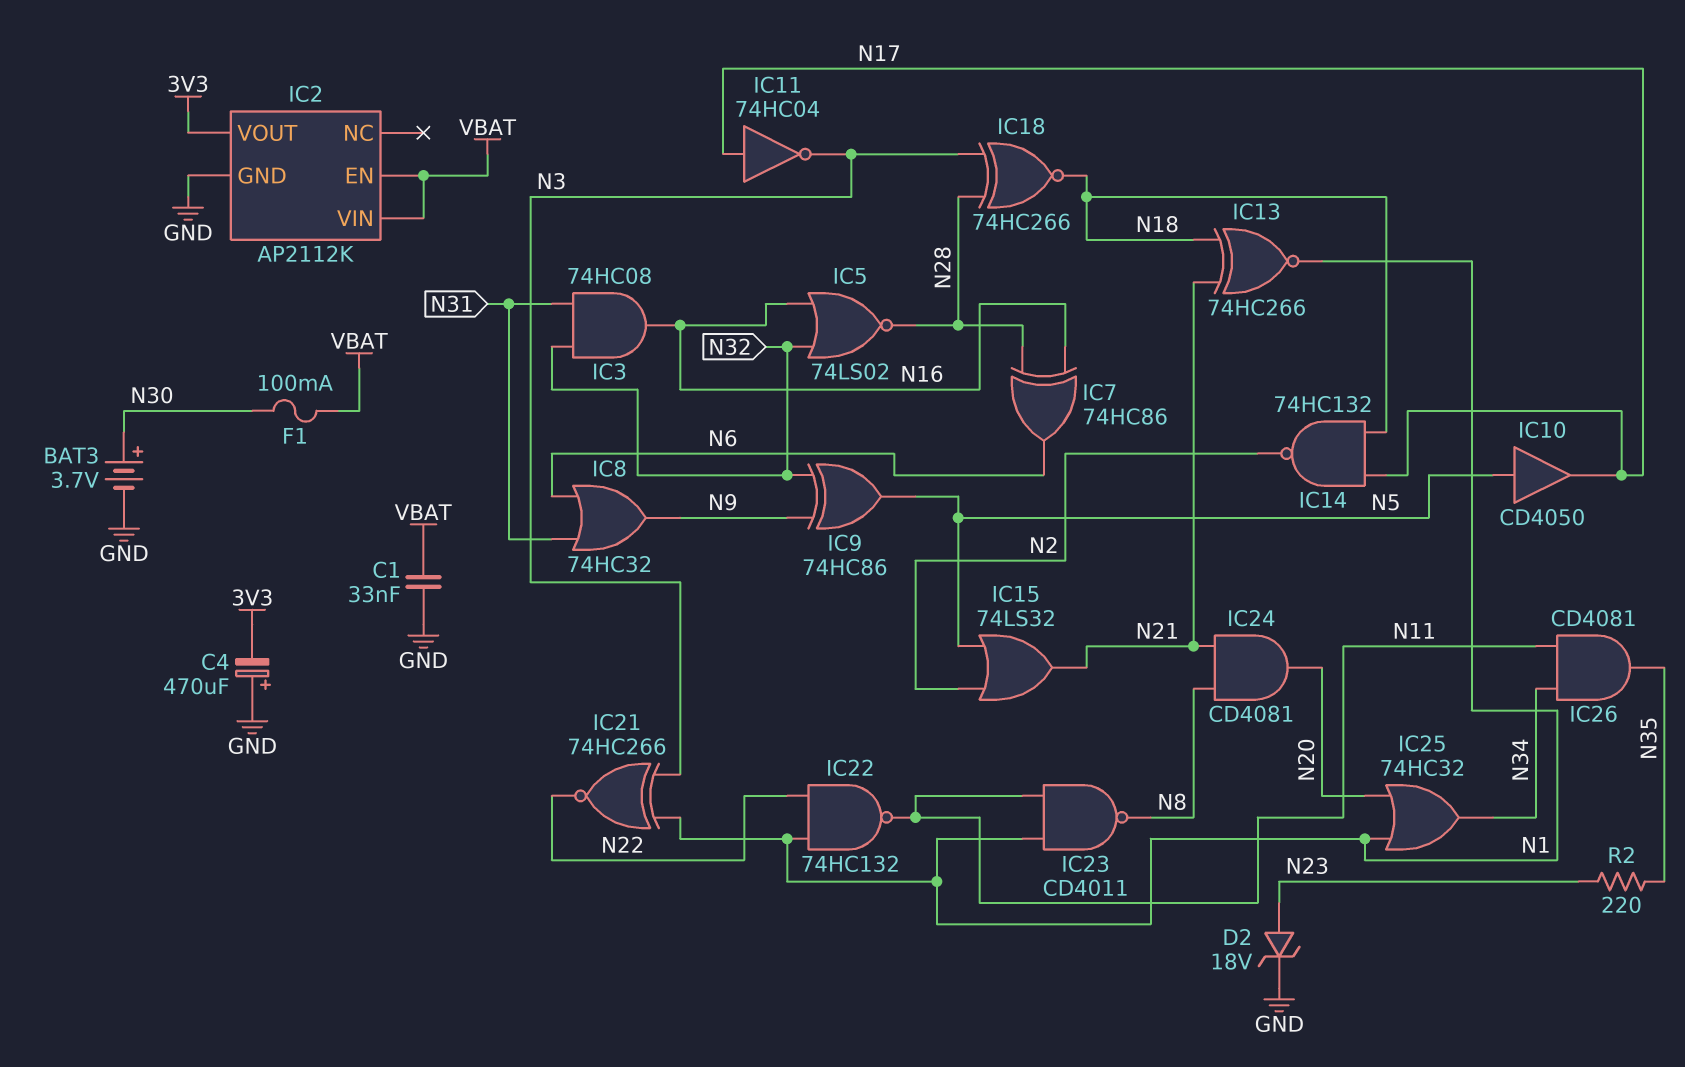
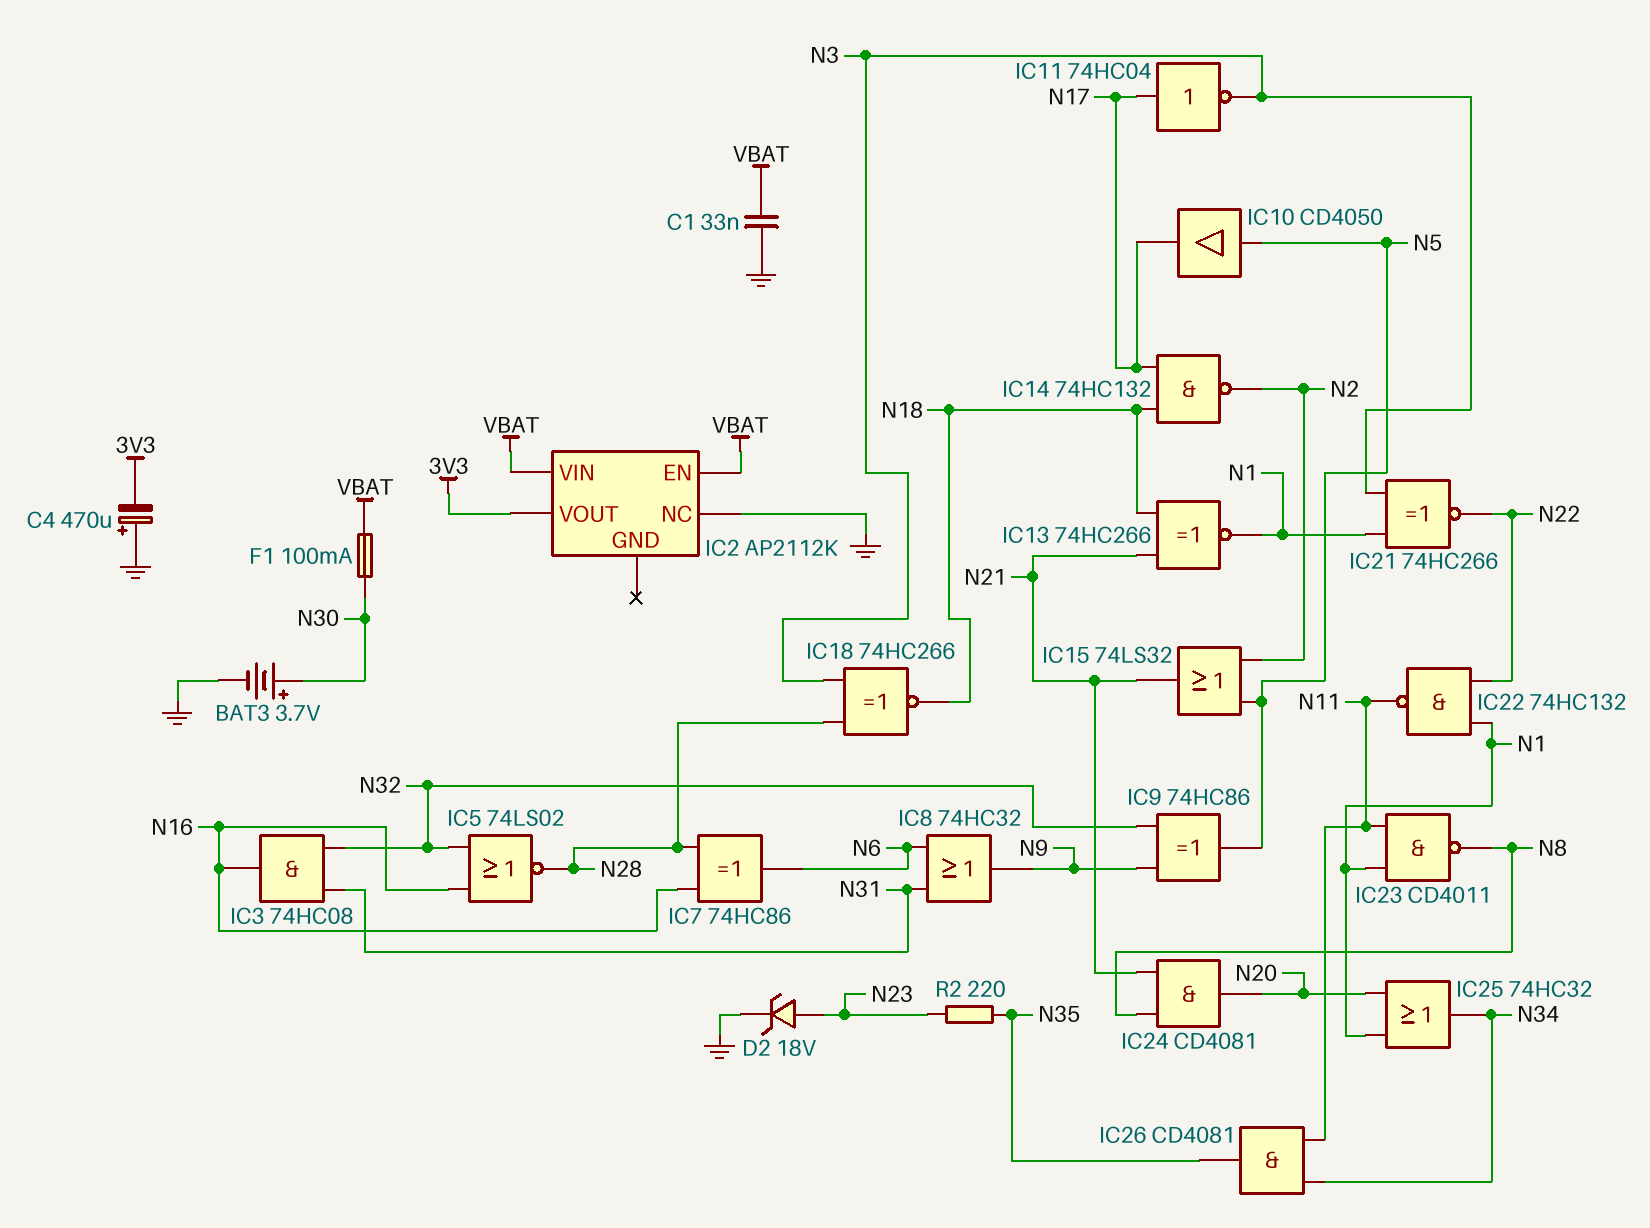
IC2 pin GND: GND -> none
IC2 pin NC: none -> GND

